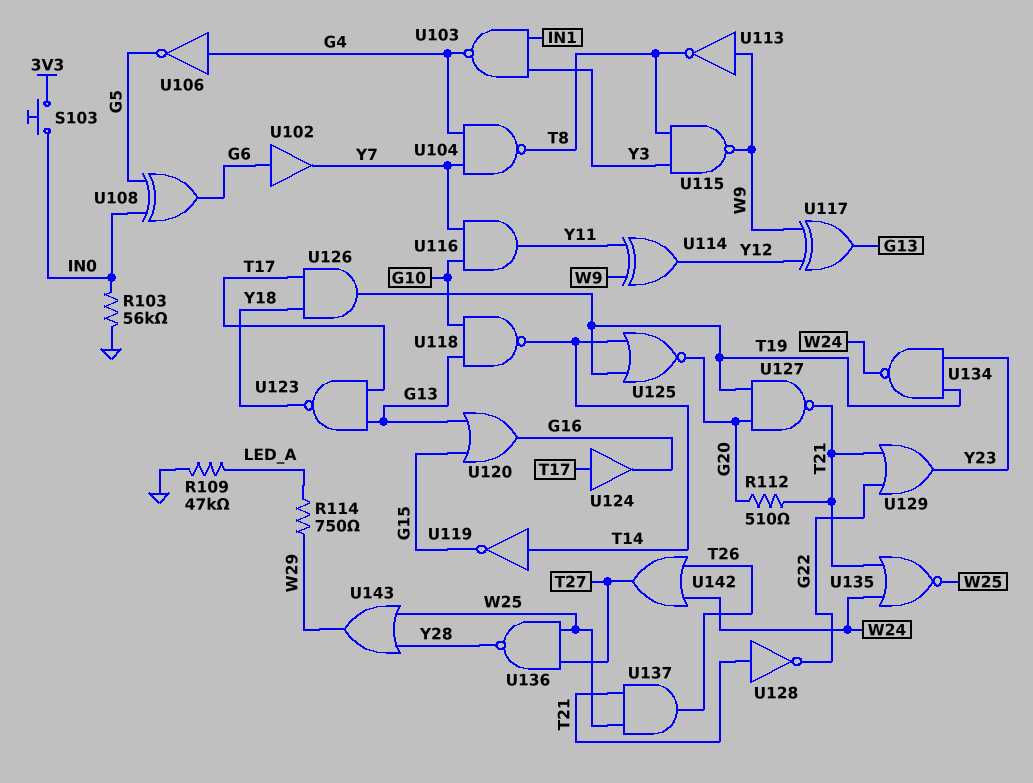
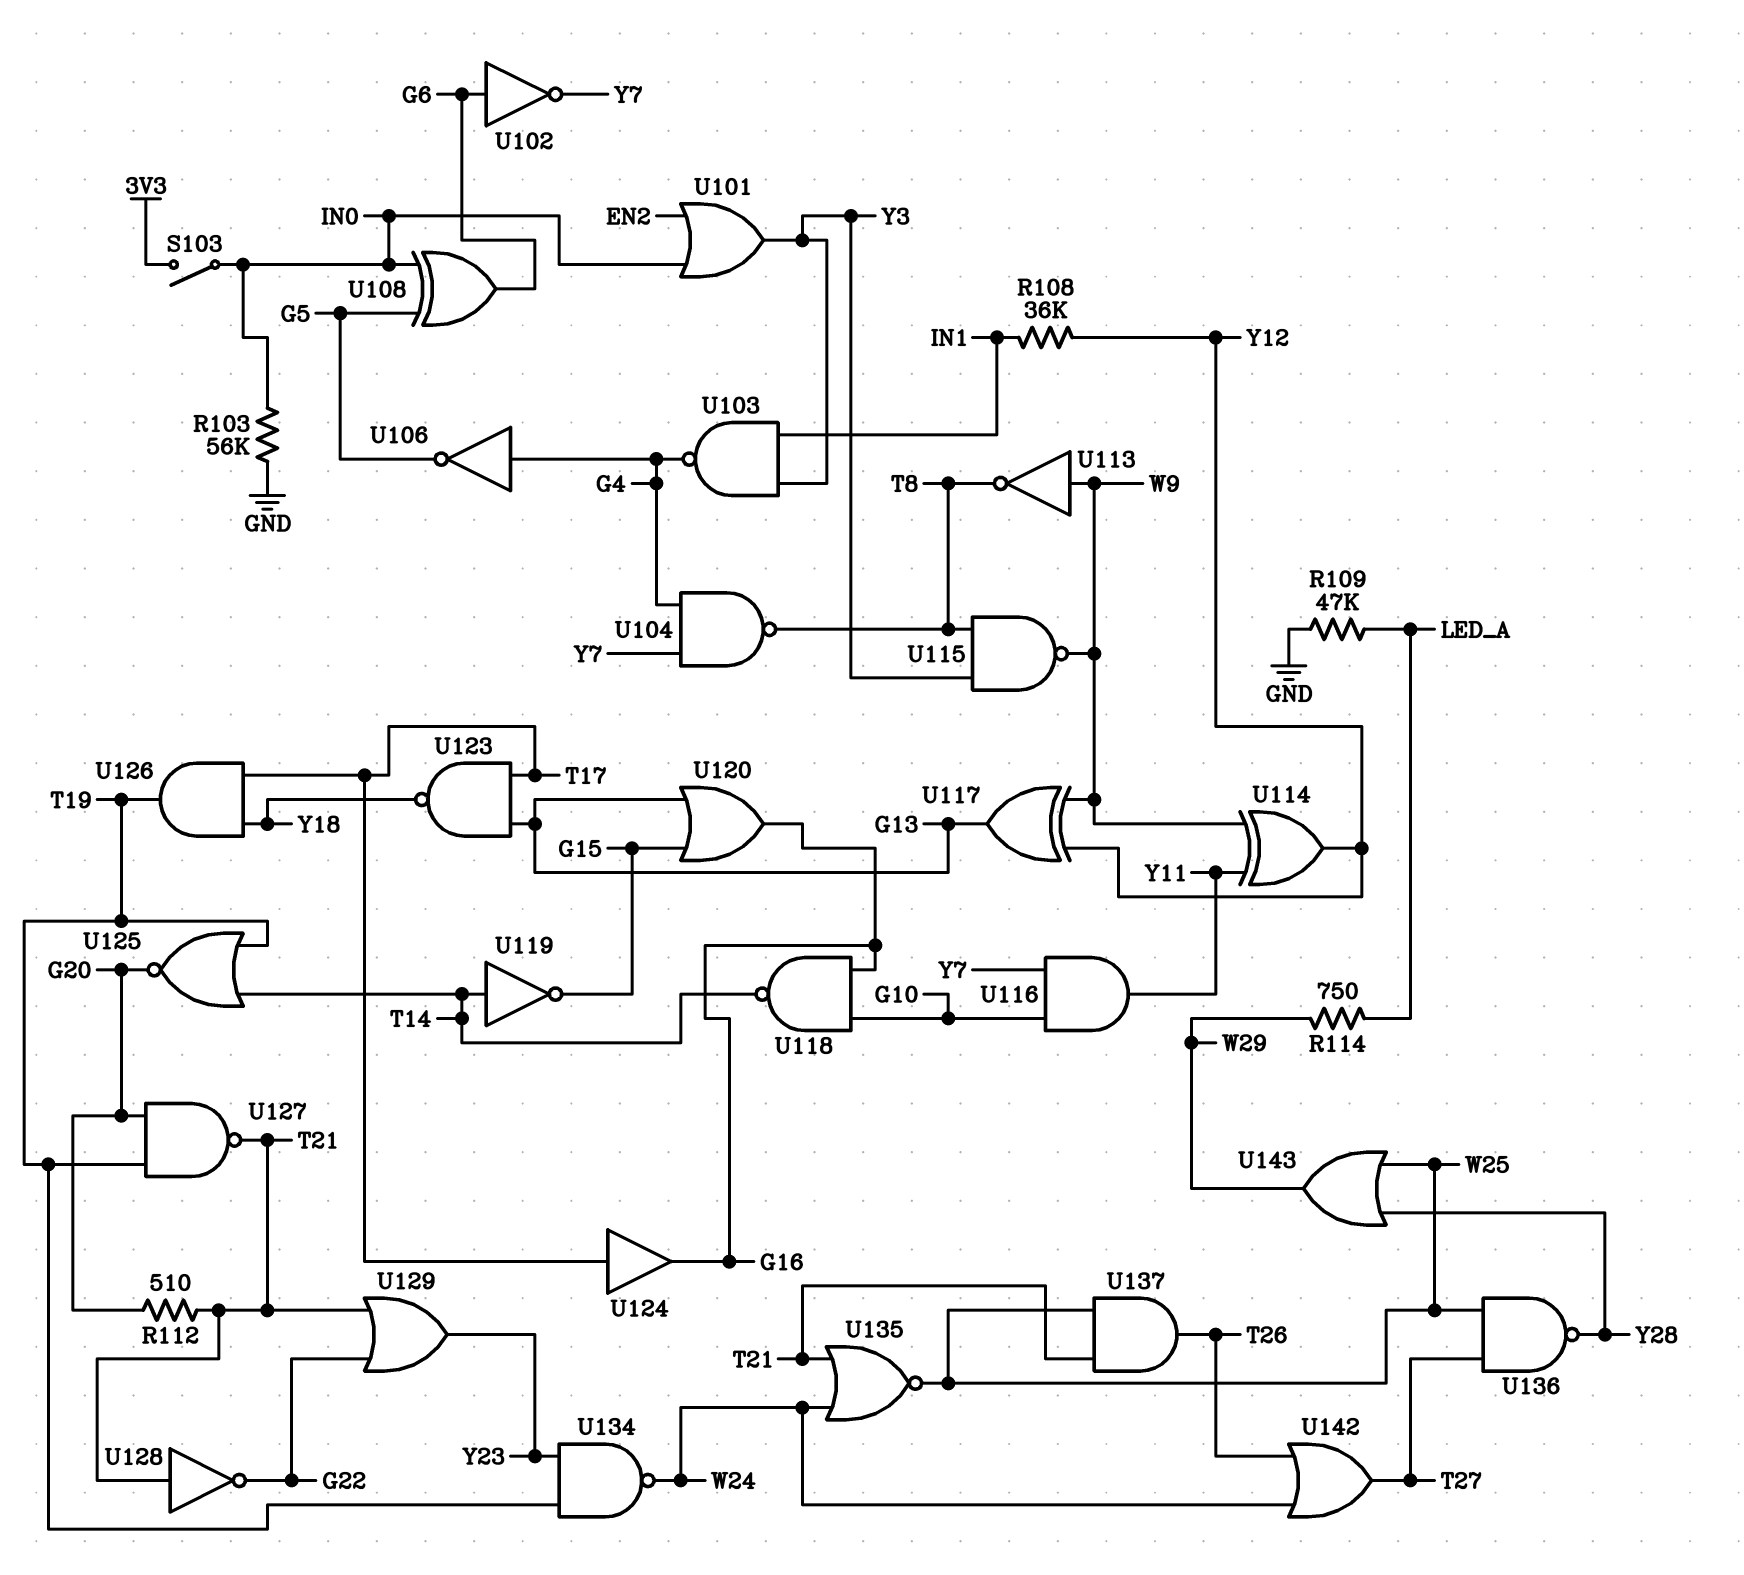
R108: none -> 36k (IN1, Y12)
S103: button (3V3, IN0) -> switch (3V3, IN0)
U101: none -> OR (in EN2, in IN0, out Y3)
U102: buffer (in G6, out Y7) -> NOT (in G6, out Y7)
U118: NAND (in G10, in G13, out T14) -> NAND (in G10, in G16, out T14)

